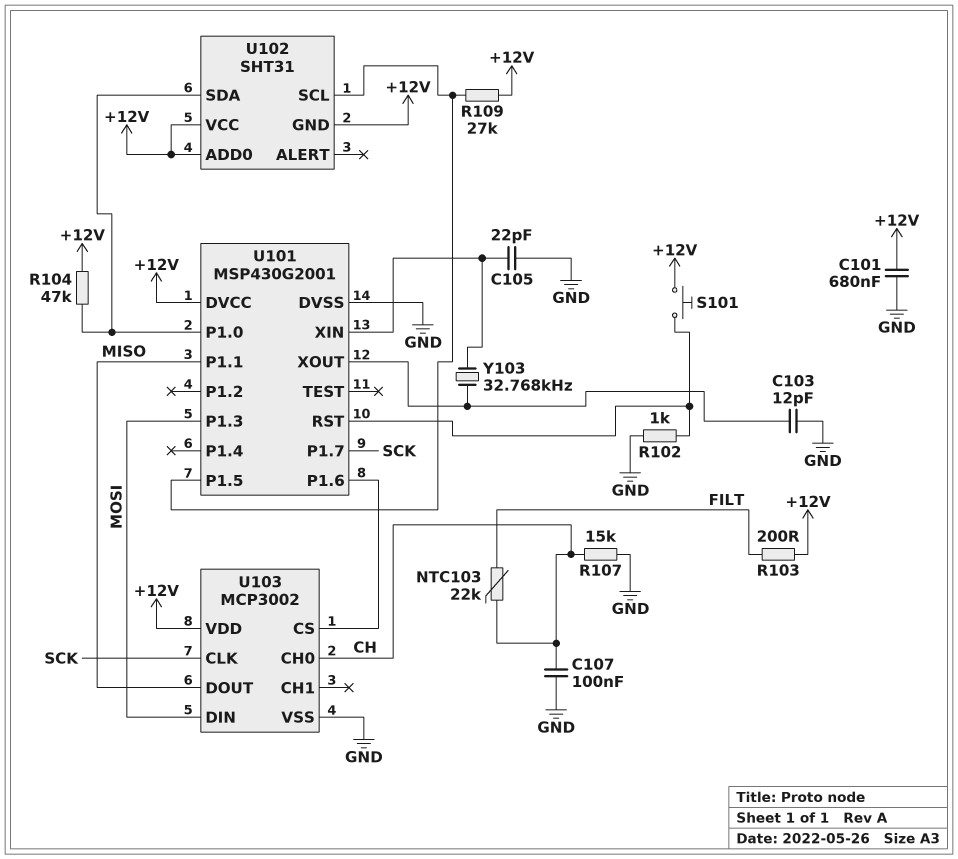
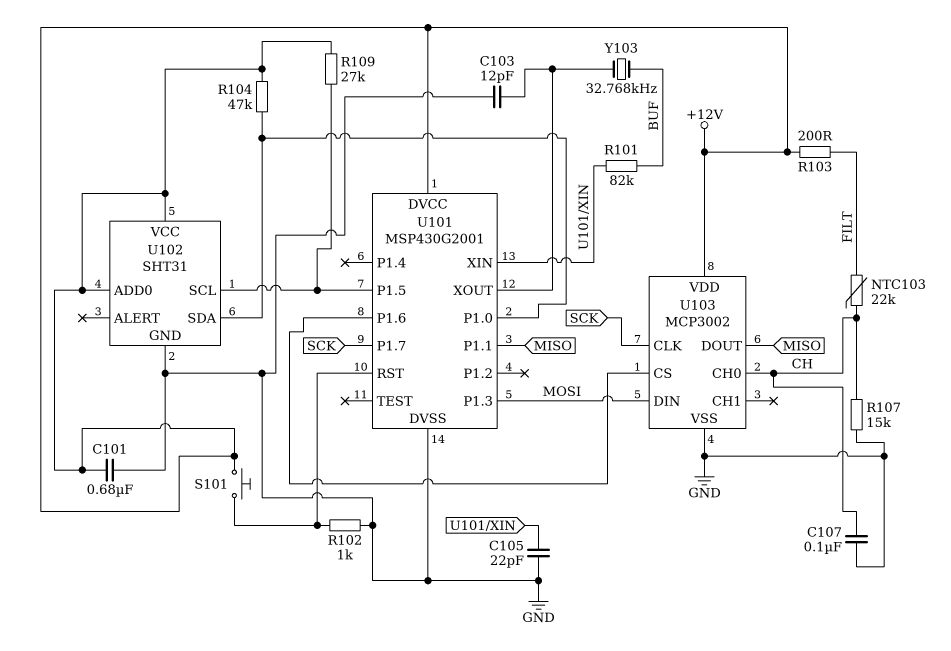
R101: none -> 82k (BUF, U101/XIN)
U102 pin GND: +12V -> GND
Y103: 32.768kHz (U101/XIN, U101/XOUT) -> 32.768kHz (BUF, U101/XOUT)

